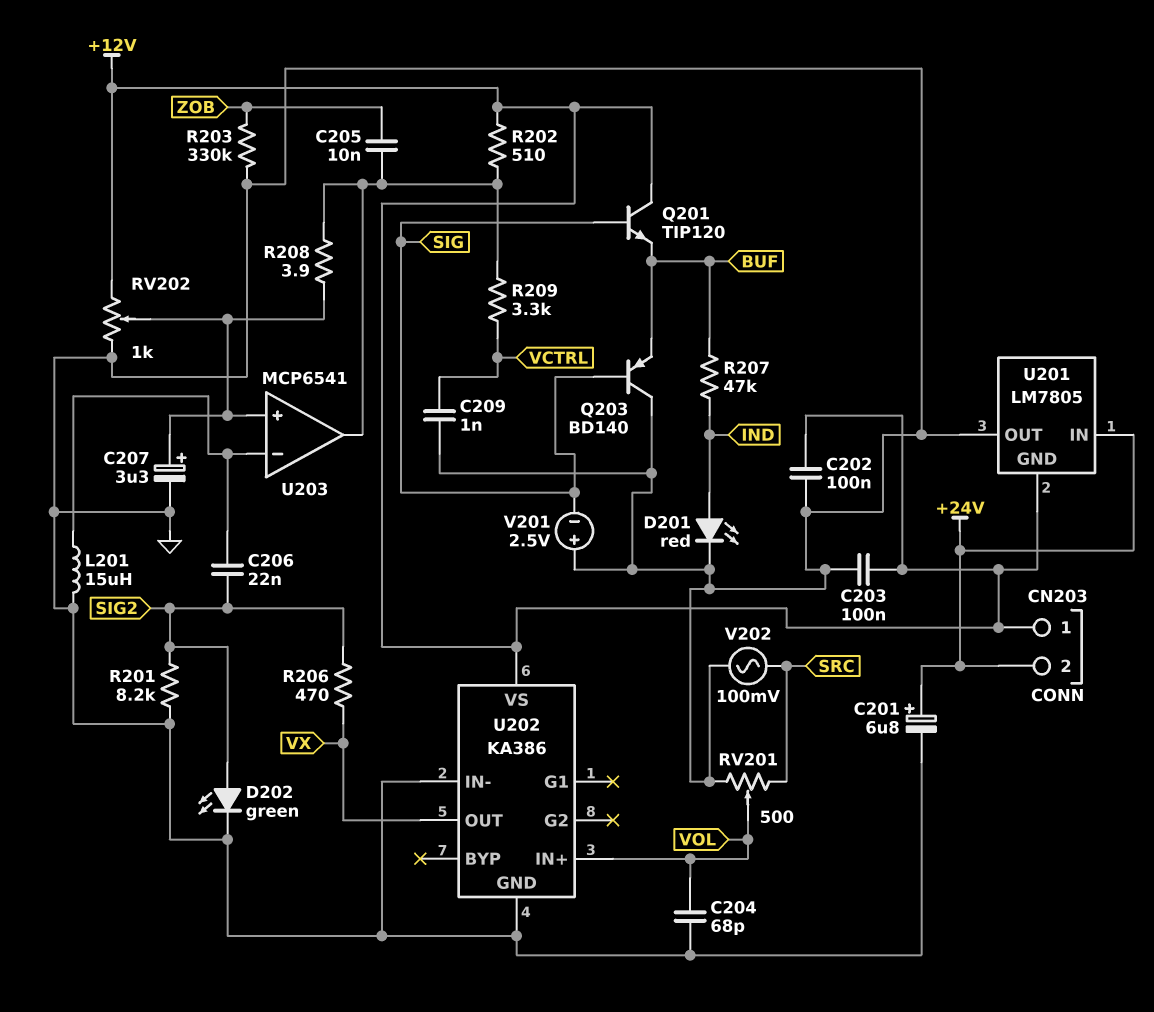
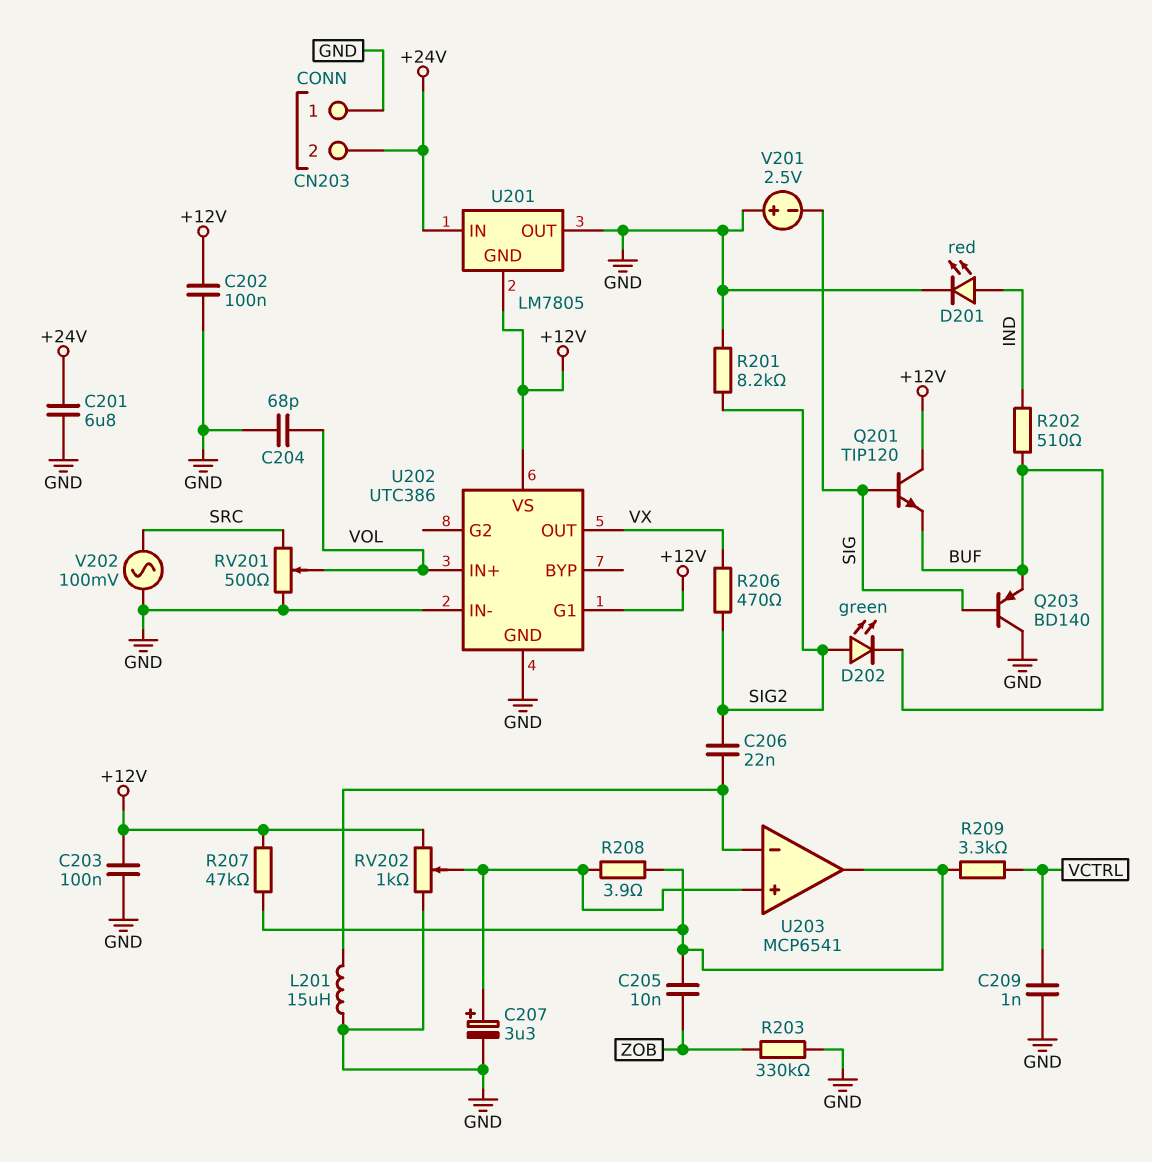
C201: 6.8uF (plus +24V, minus GND) -> 6.8uF (+24V, GND)
CN203 pin 1: +12V -> GND
D202: LED green (A SIG2, K GND) -> LED green (A SIG2, K BUF)
R202: 510 (+12V, U203/out) -> 510 (BUF, IND)
R207: 47k (BUF, IND) -> 47k (+12V, U203/out)
U202: KA386 -> UTC386
U202 pin G1: none -> +12V

